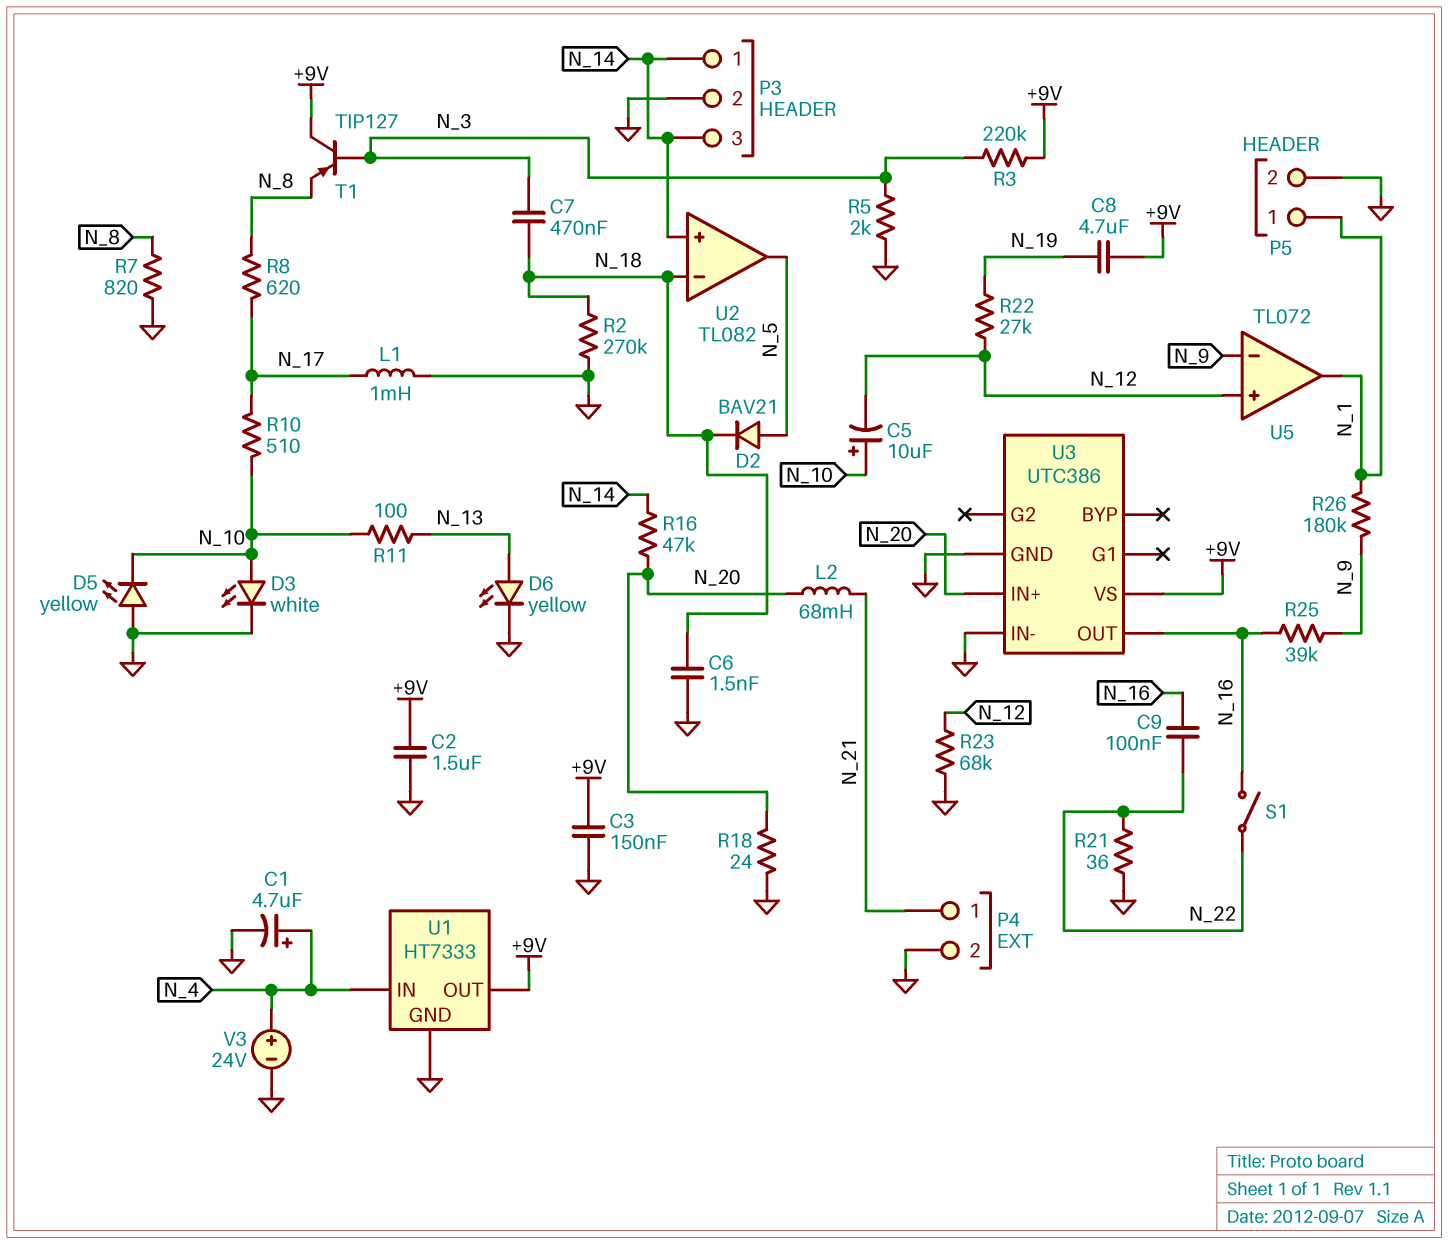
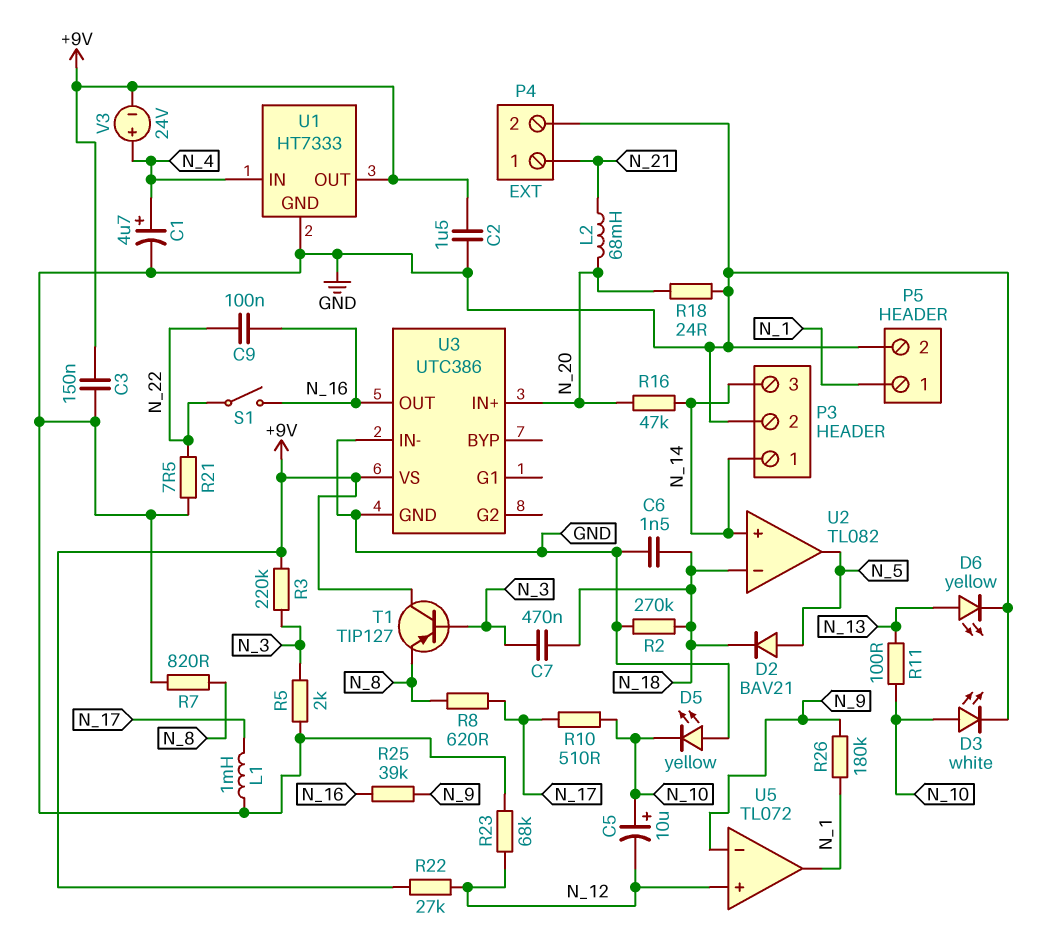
C8: 4.7uF (+9V, N_19) -> none
R21: 36 (GND, N_22) -> 7.5 (GND, N_22)
R22: 27k (N_12, N_19) -> 27k (+9V, N_12)
V3: 24V (plus N_4, minus GND) -> 24V (plus N_4, minus +9V)

